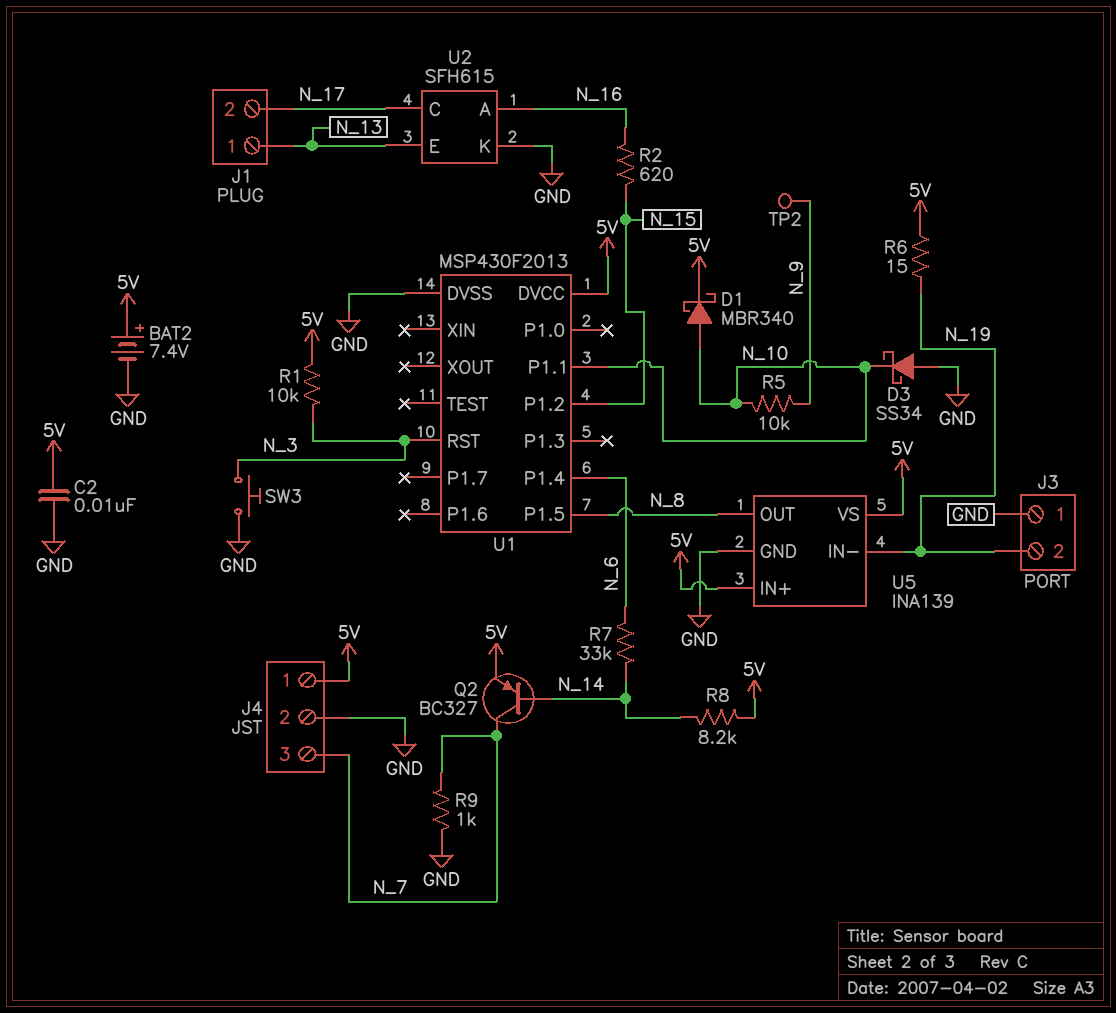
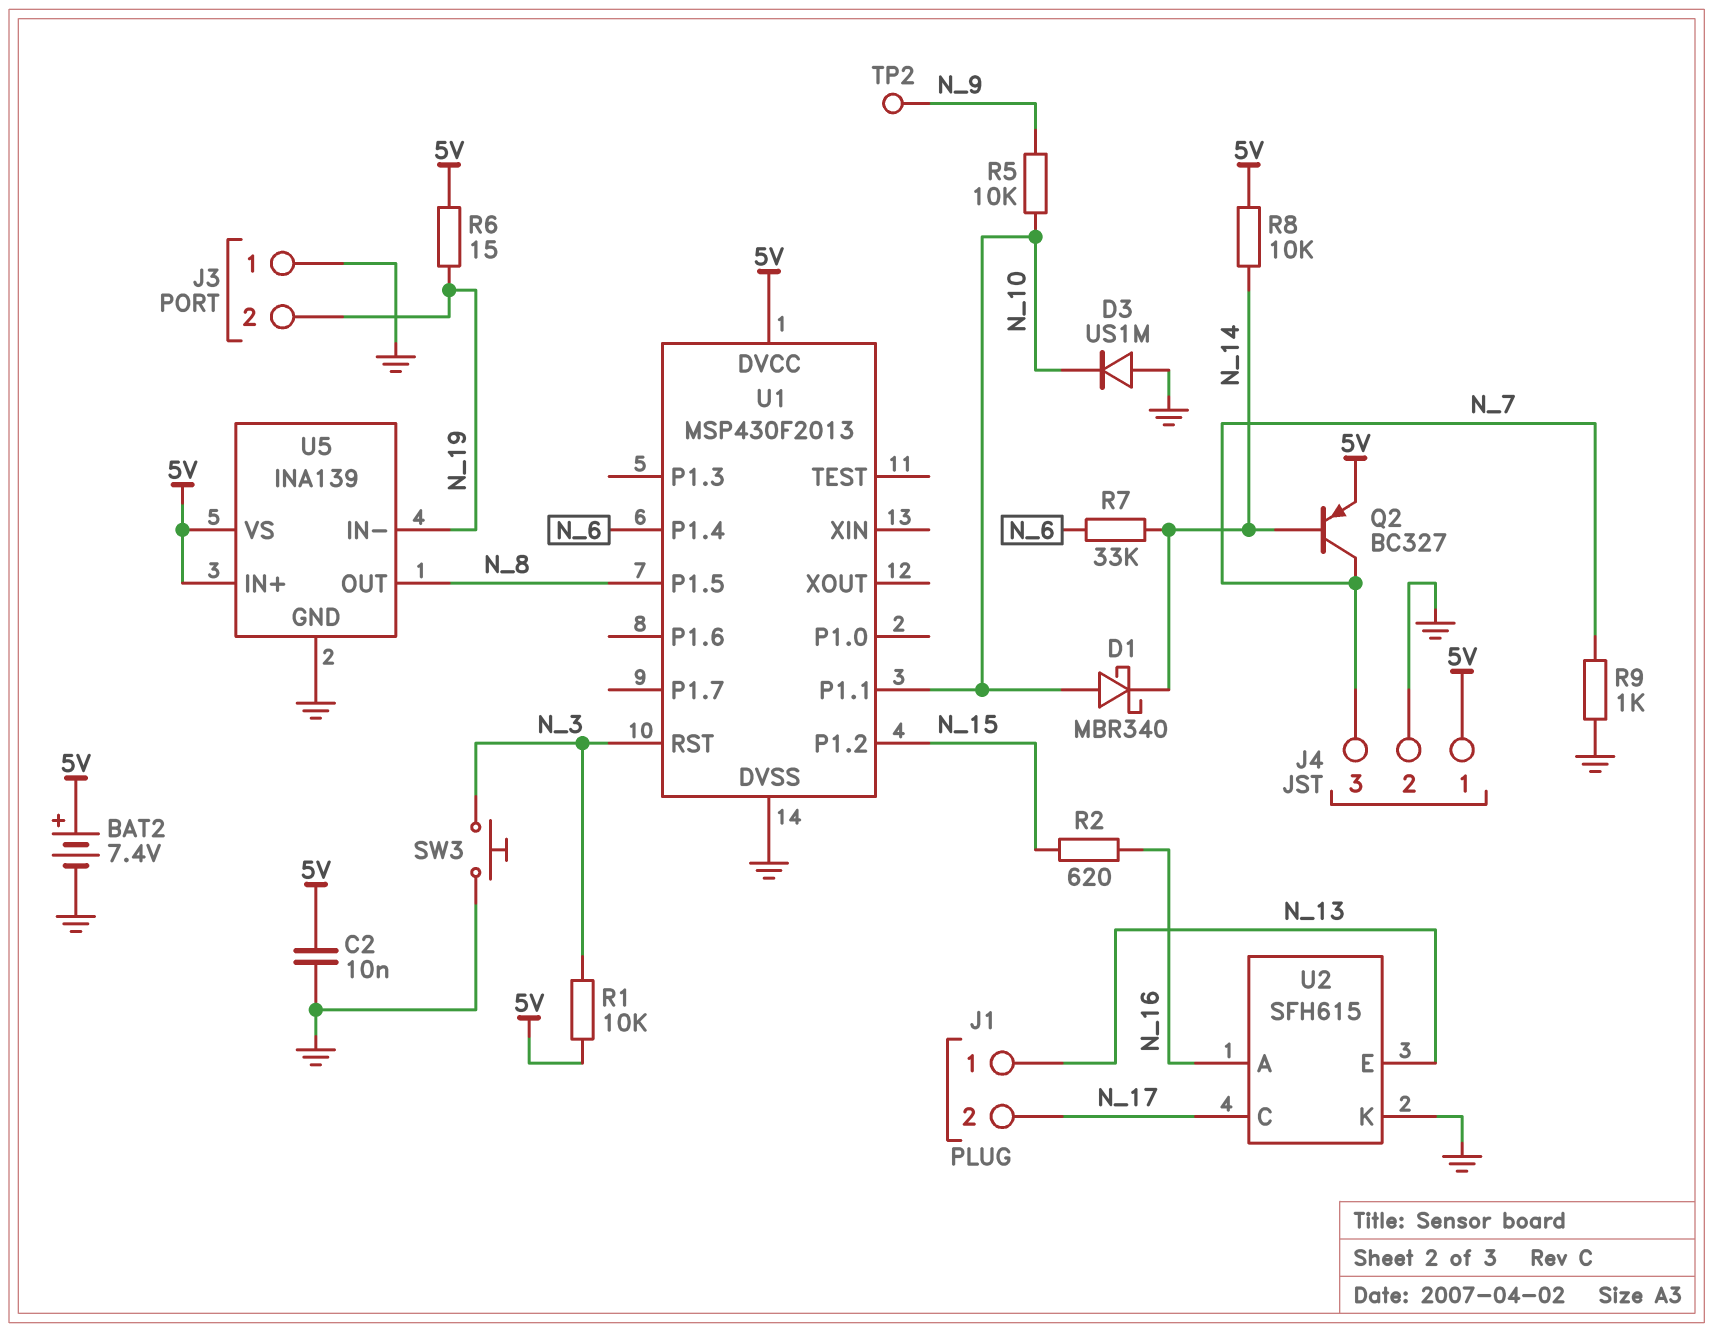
D1: schottky MBR340 (A N_10, K 5V) -> schottky MBR340 (A N_10, K N_14)
D3: schottky SS34 (A GND, K N_10) -> diode US1M (A GND, K N_10)
R8: 8.2k (5V, N_14) -> 10k (5V, N_14)

